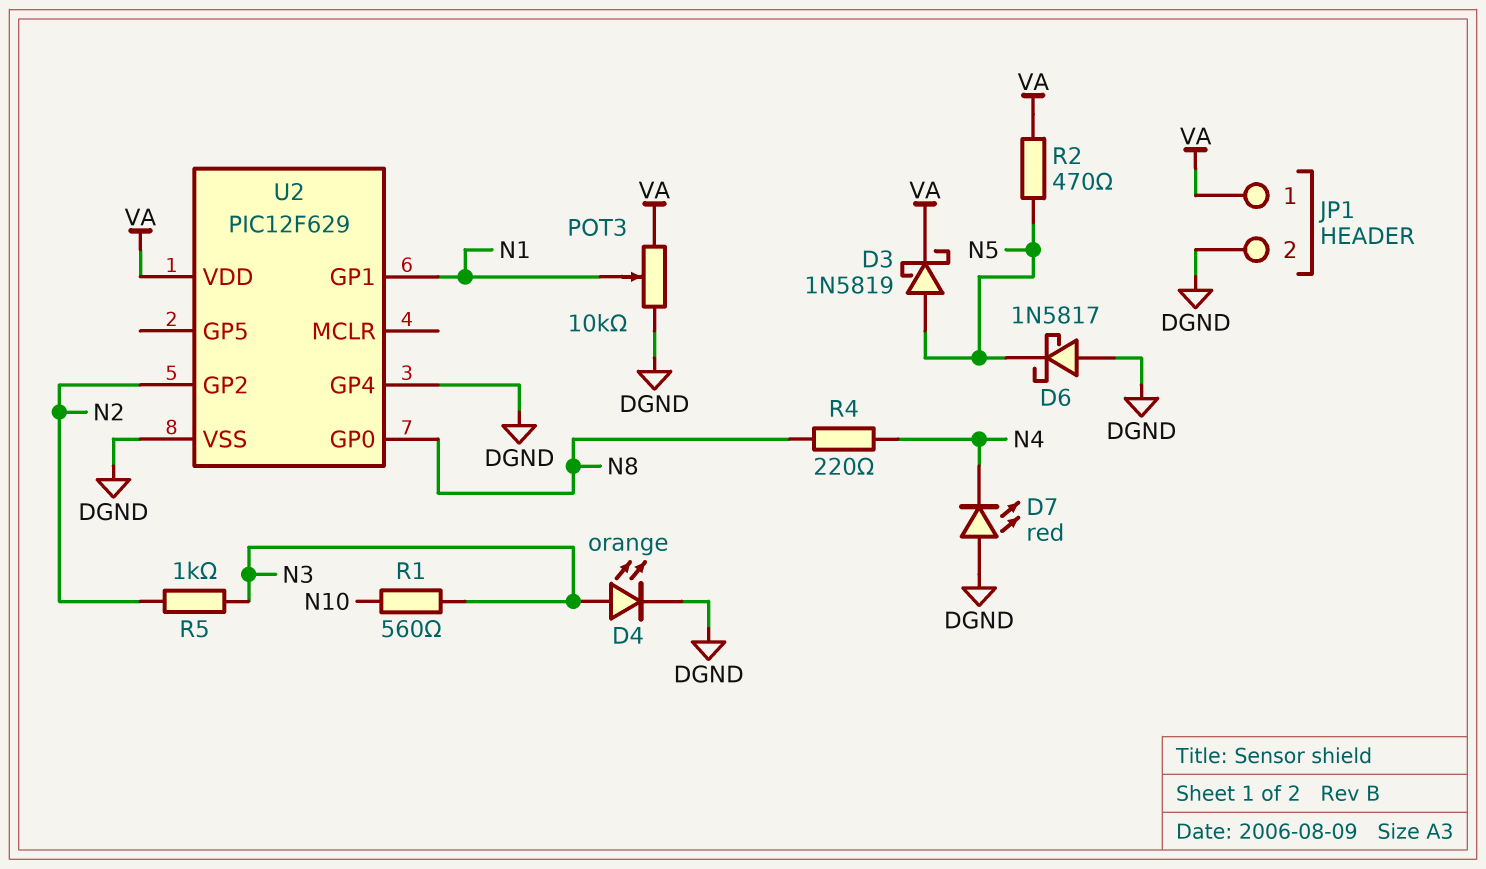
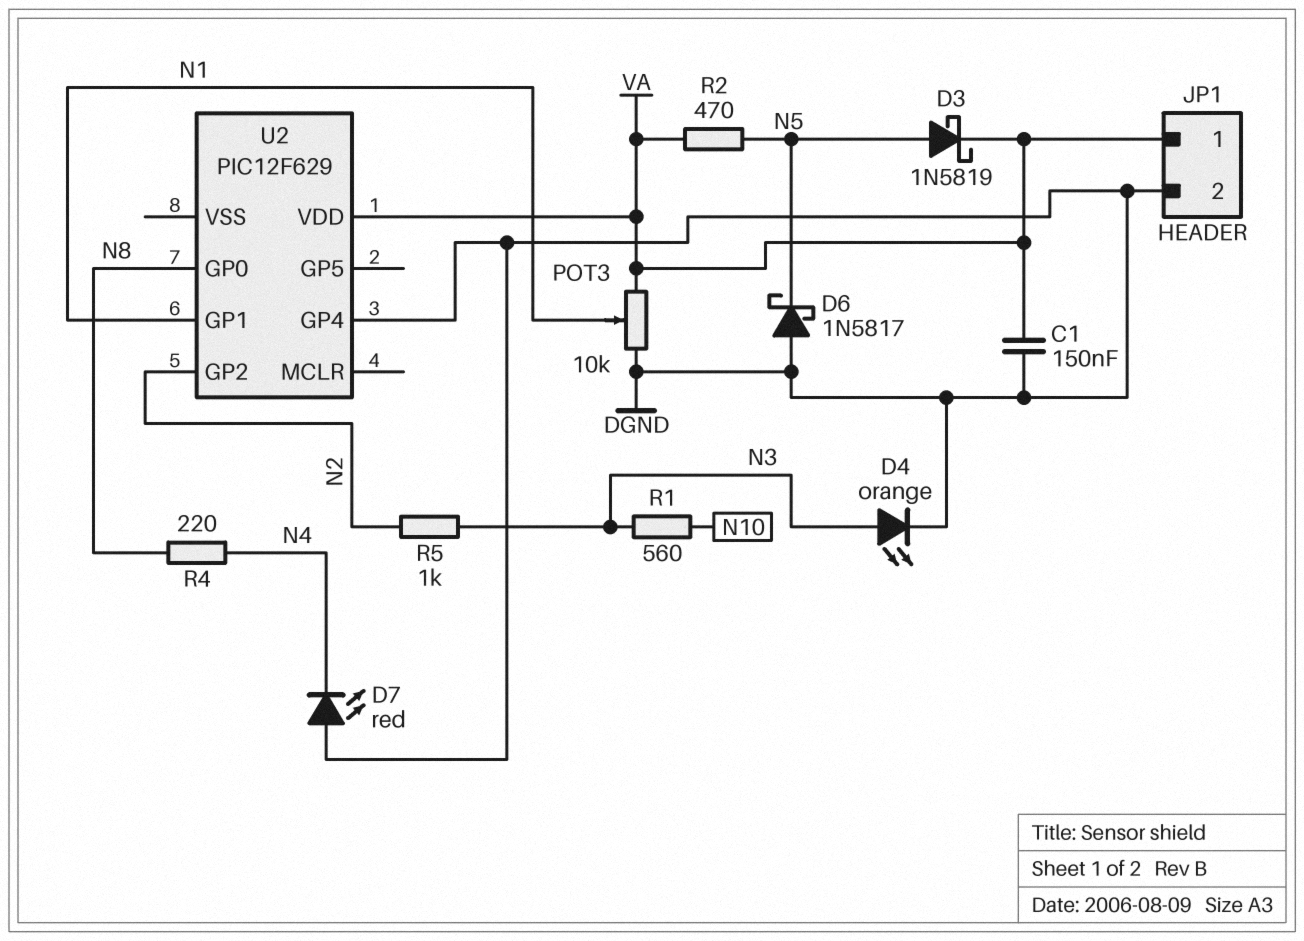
C1: none -> 150nF (DGND, VA)
U2 pin VSS: DGND -> none

